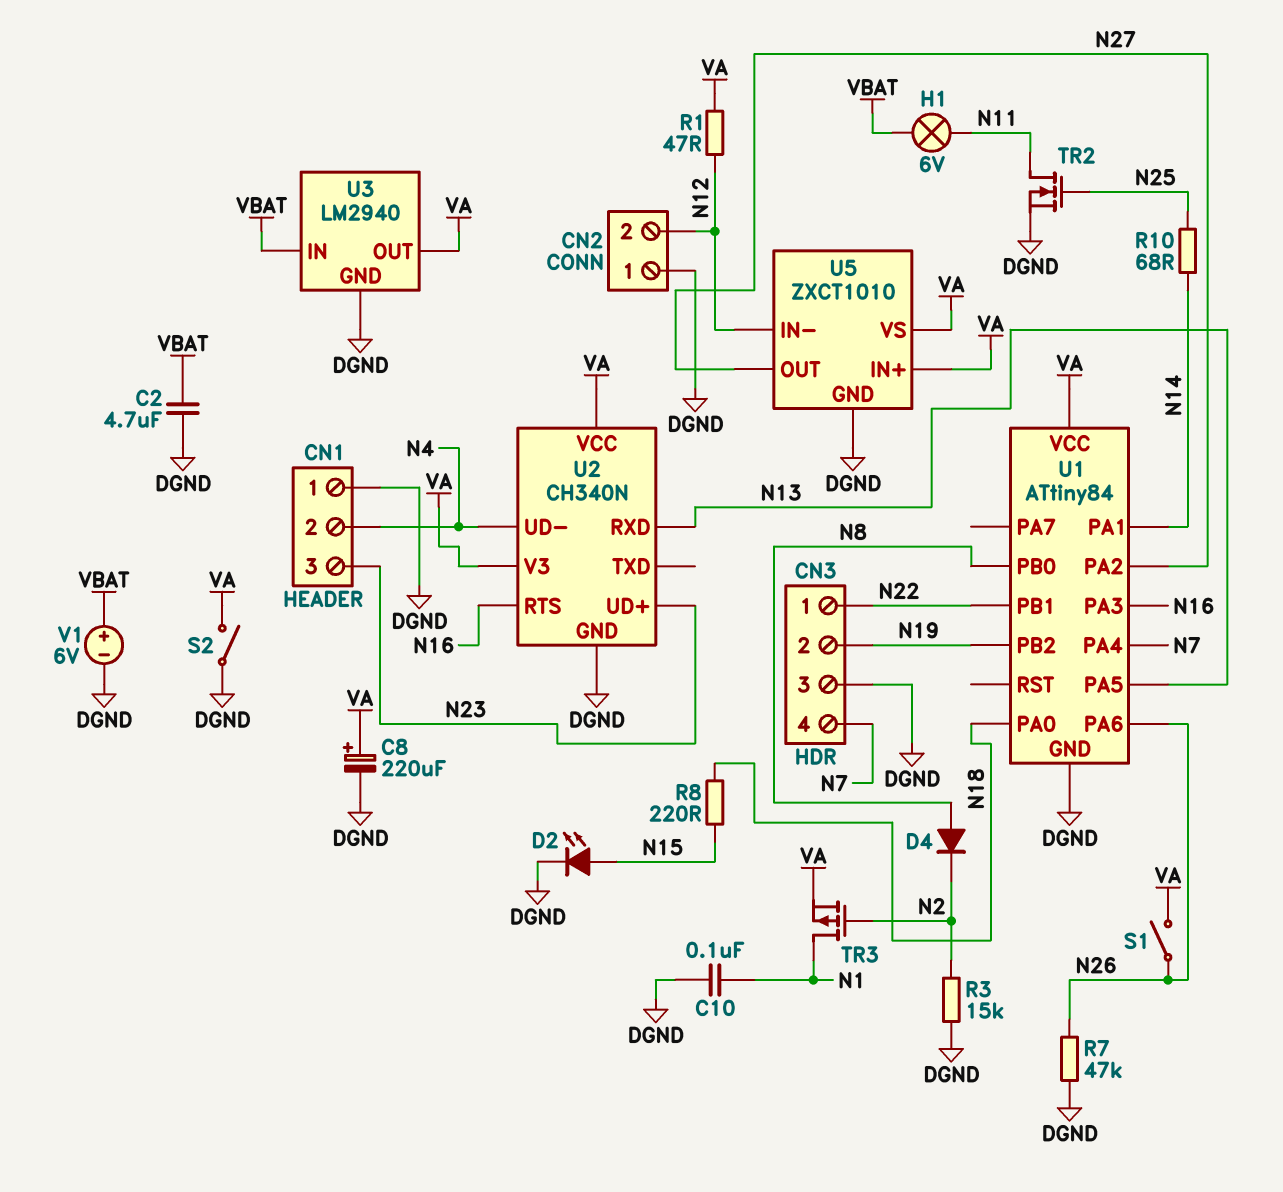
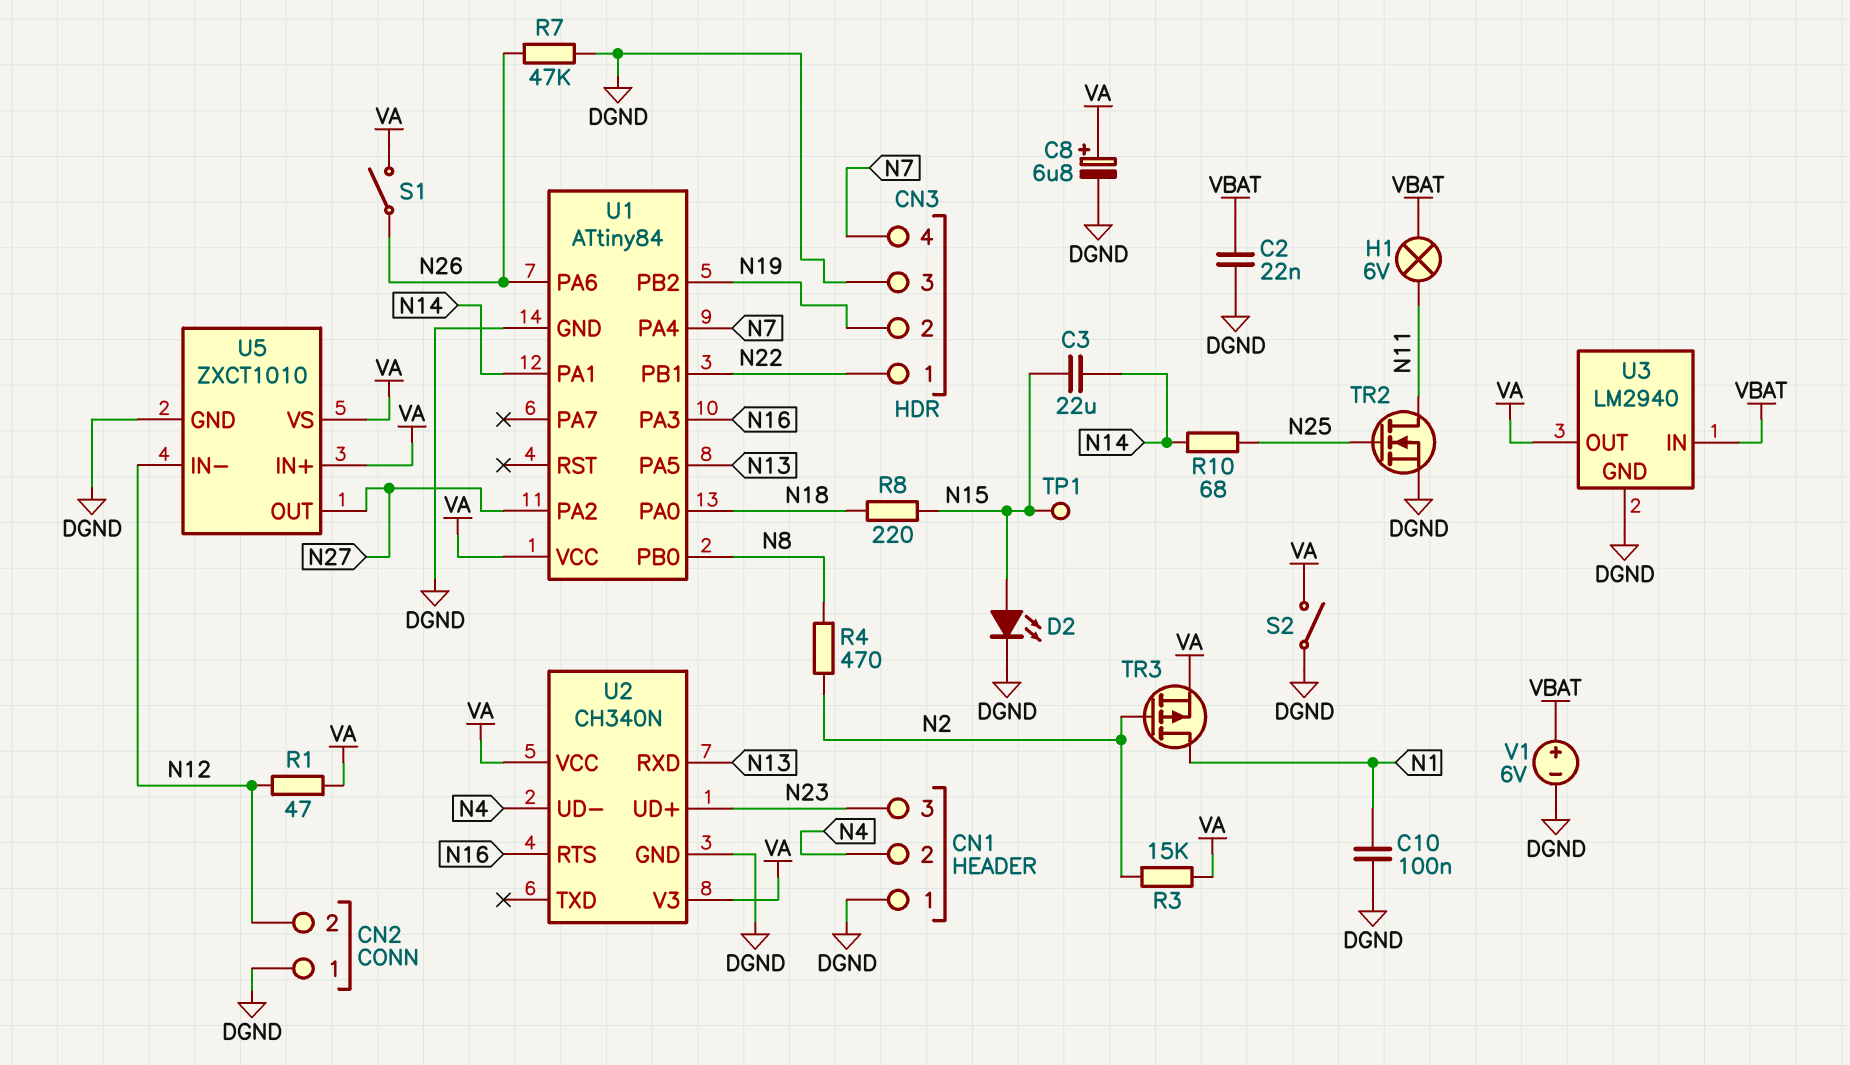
C2: 4.7uF (DGND, VBAT) -> 22nF (DGND, VBAT)
C3: none -> 22uF (N14, N15)
C8: 220uF (plus VA, minus DGND) -> 6.8uF (plus VA, minus DGND)
D4: diode (A N8, K N2) -> none
R3: 15k (DGND, N2) -> 15k (N2, VA)
R4: none -> 470 (N2, N8)
TP1: none -> test point (N15)

